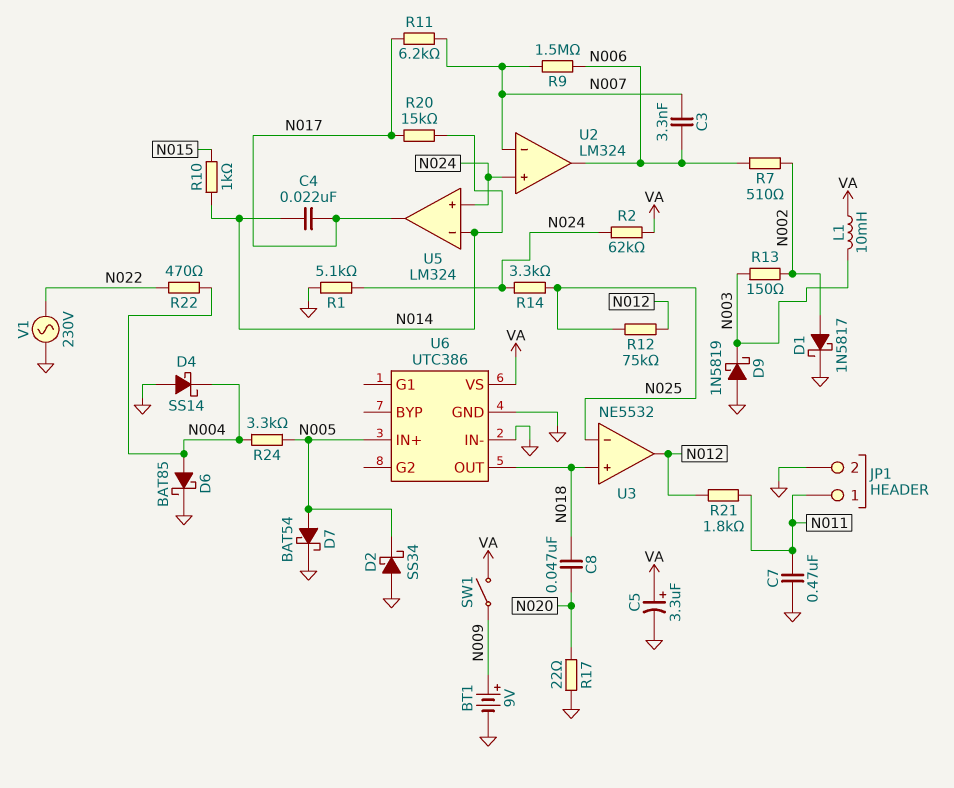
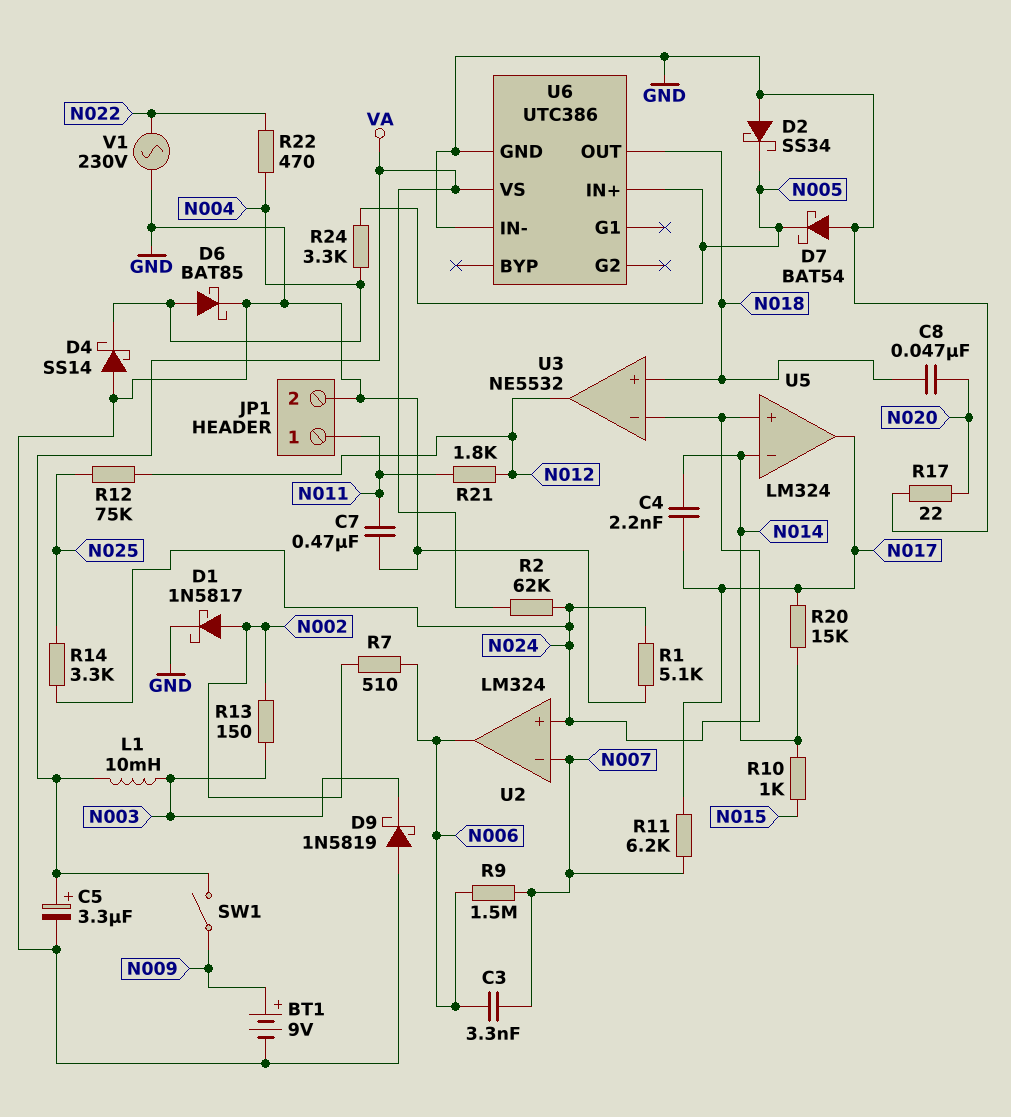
C4: 22nF (N014, N017) -> 2.2nF (N014, N017)
D7: schottky BAT54 (A N005, K GND) -> schottky BAT54 (A GND, K N005)
U3 pin in-: N025 -> N024

